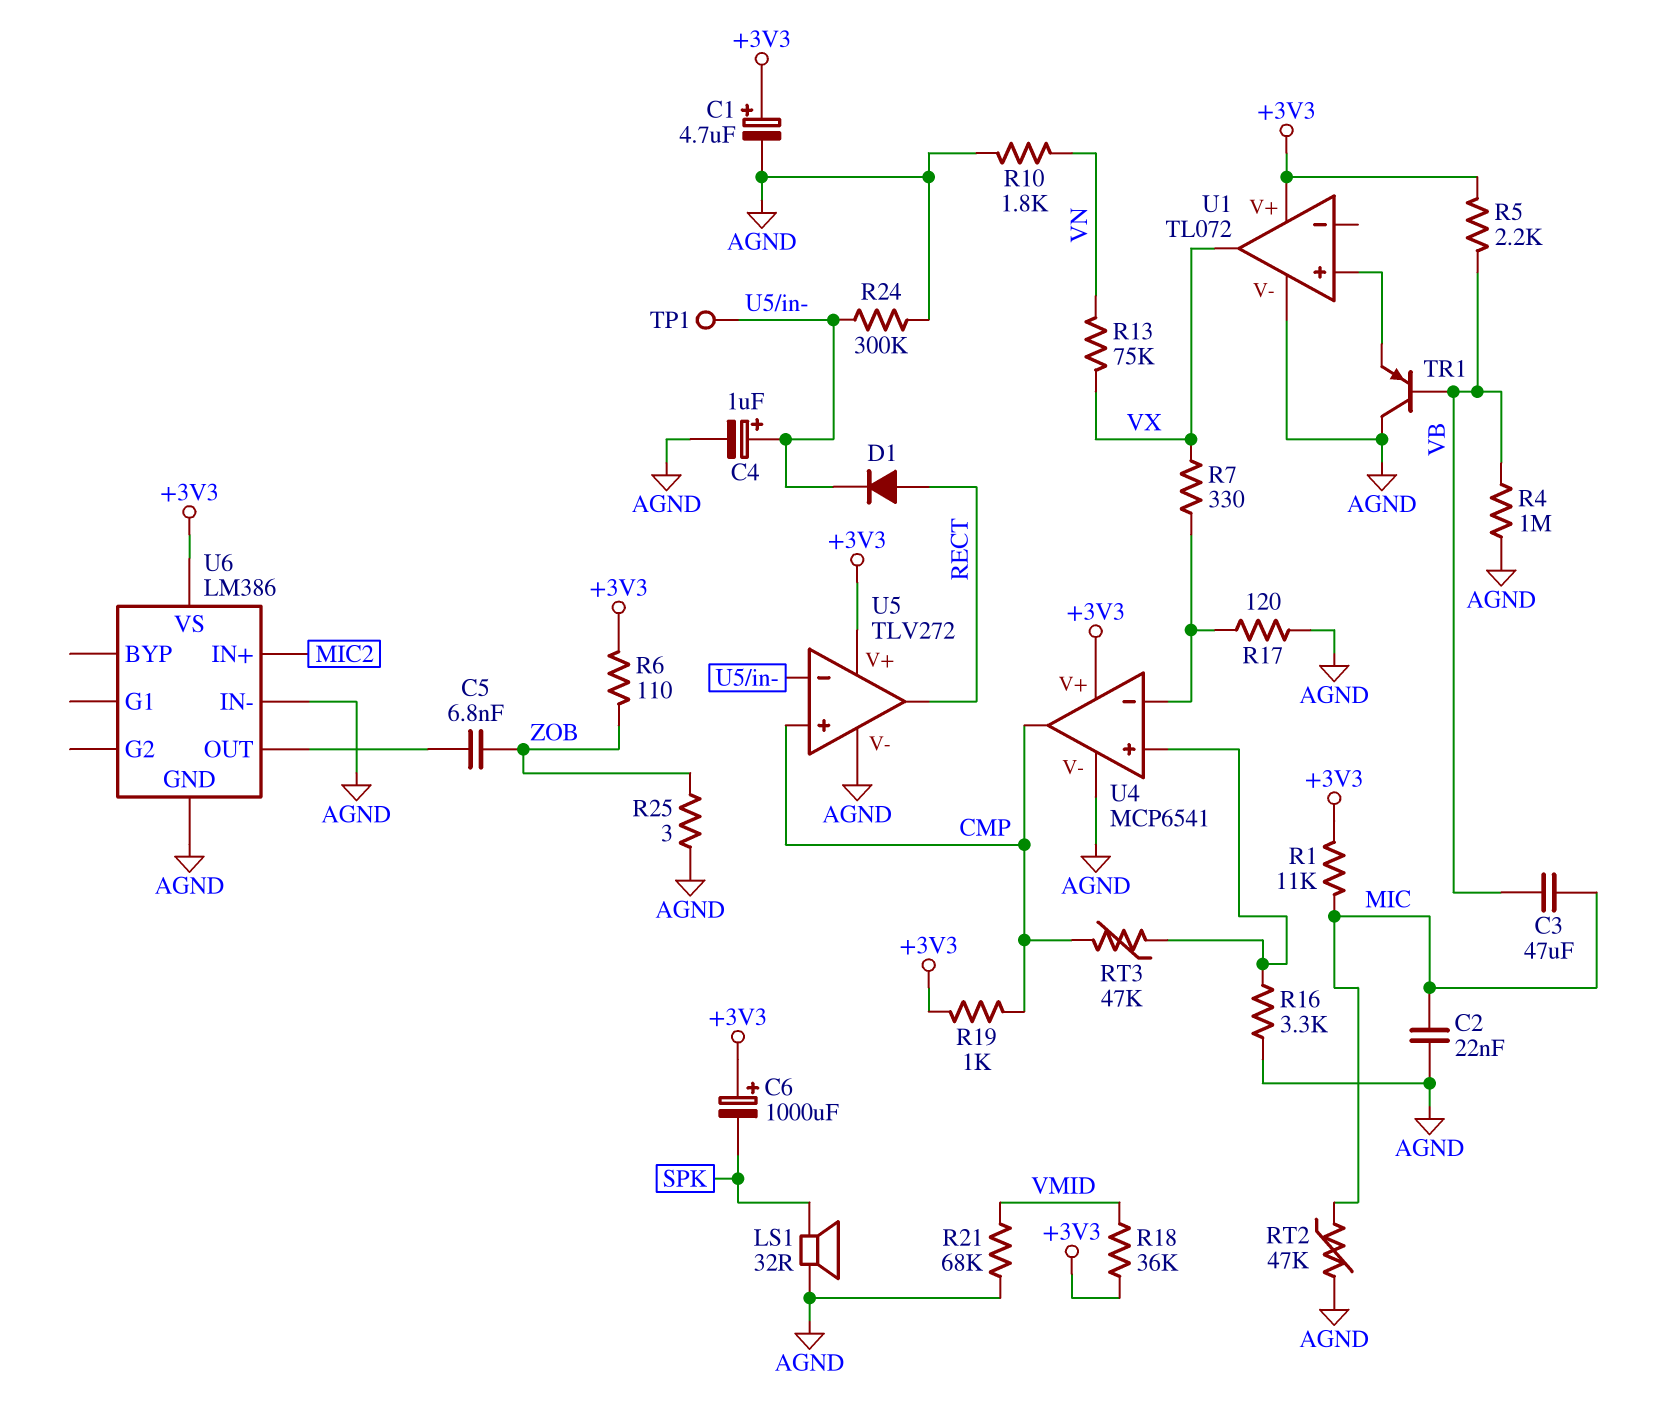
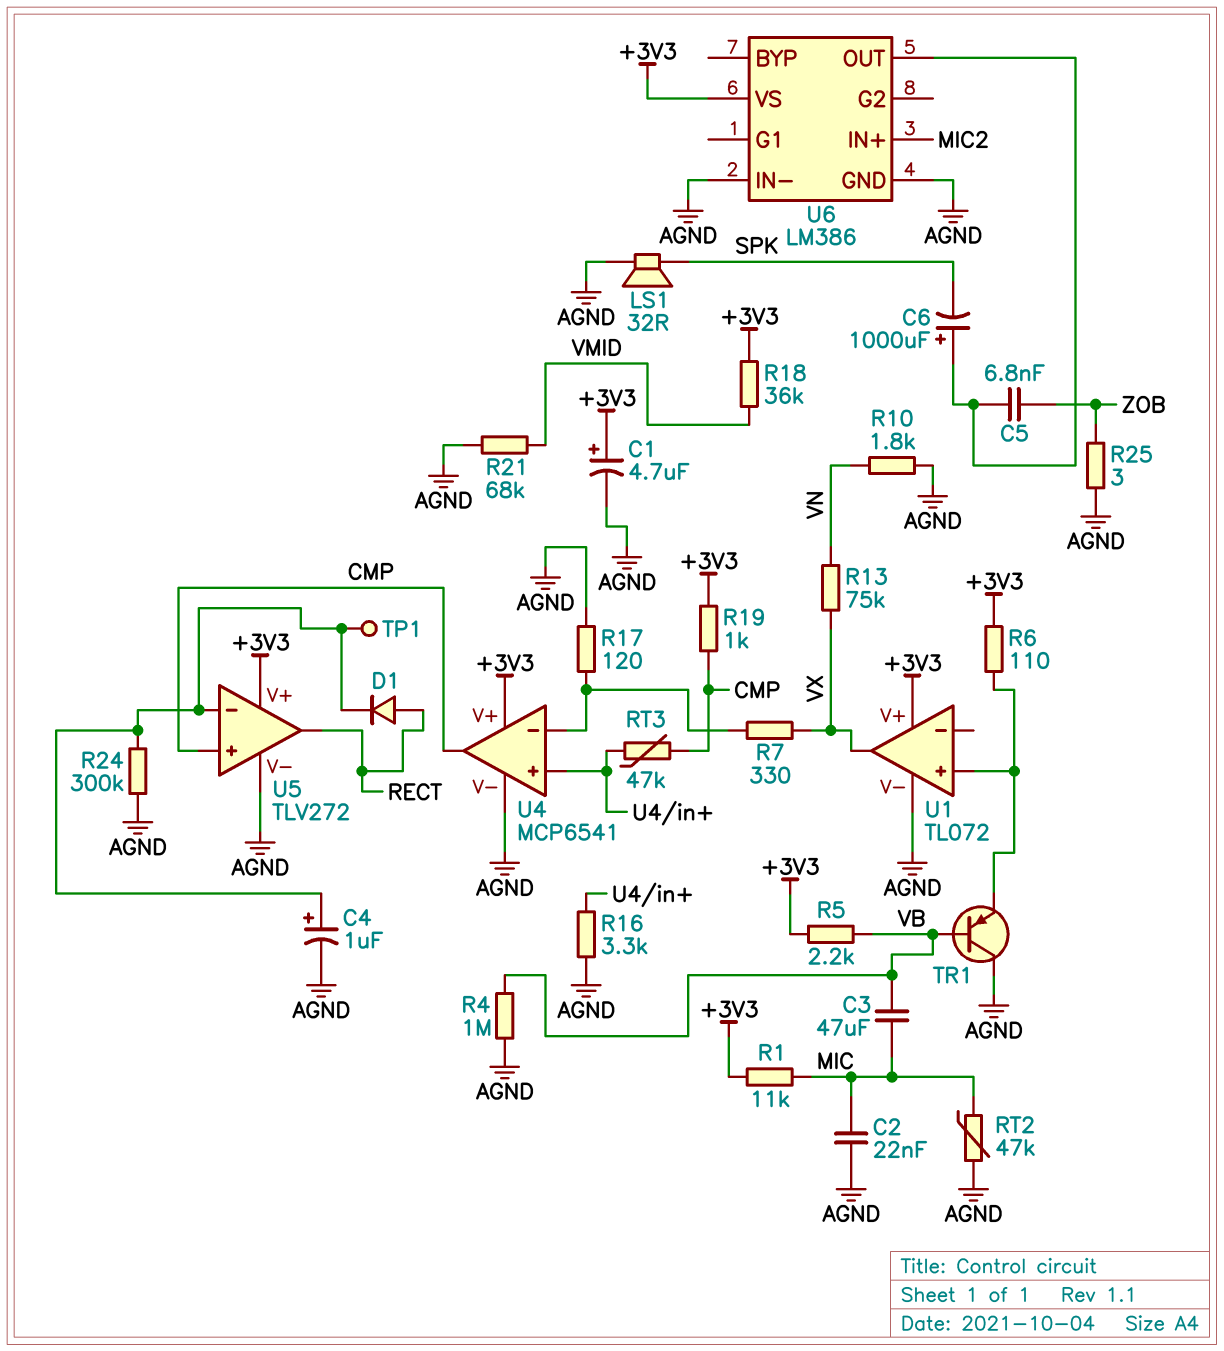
C6: 1000uF (plus +3V3, minus SPK) -> 1000uF (plus U6/OUT, minus SPK)
R6: 110 (+3V3, ZOB) -> 110 (+3V3, U1/in+)

